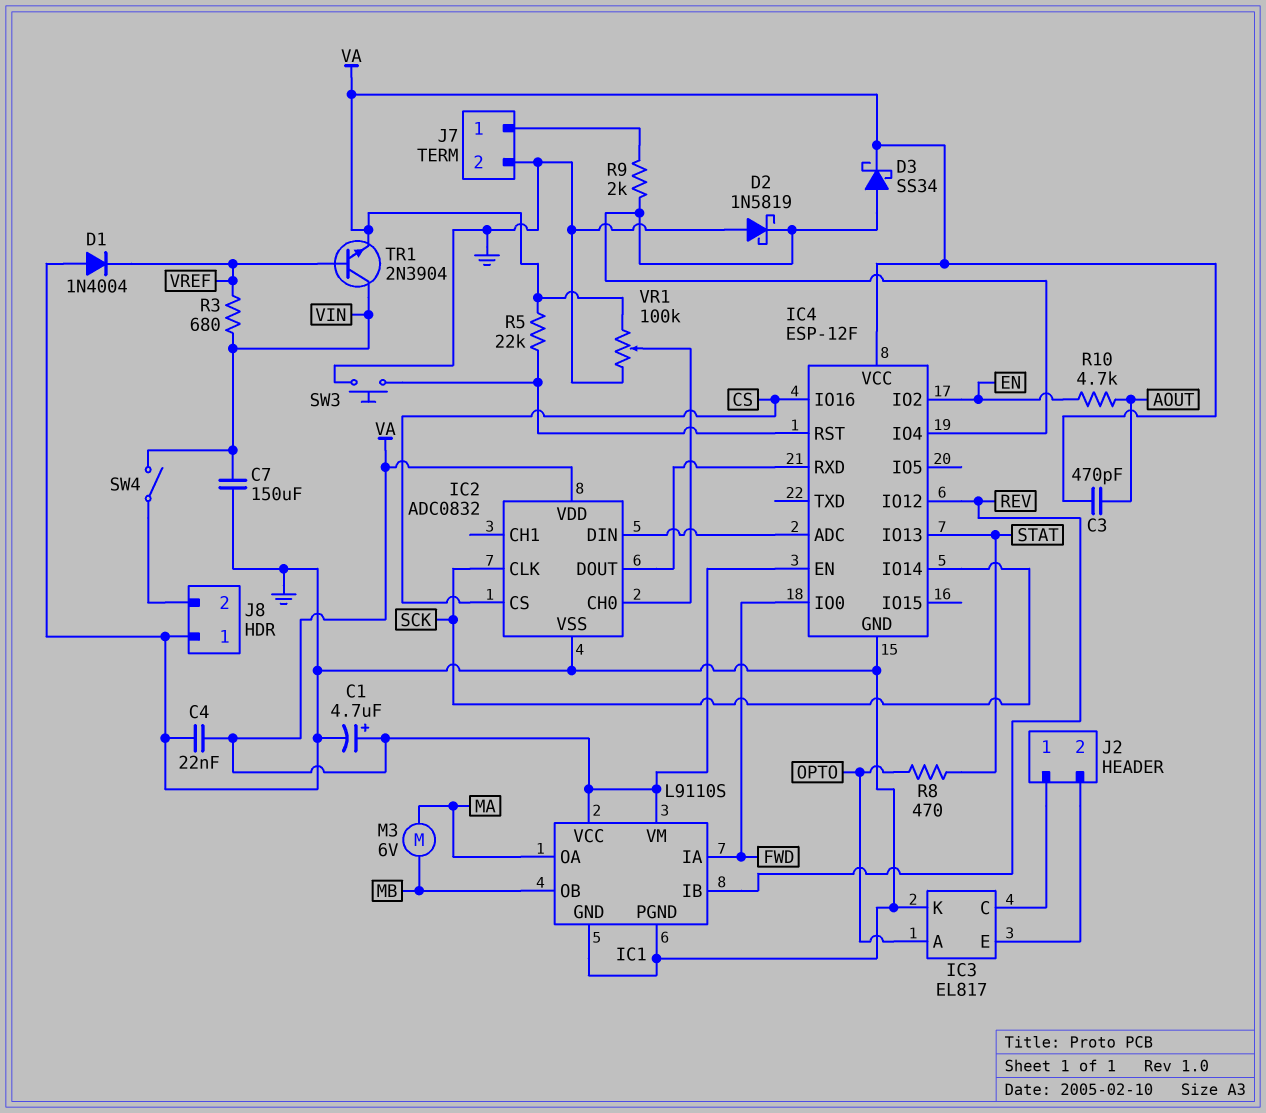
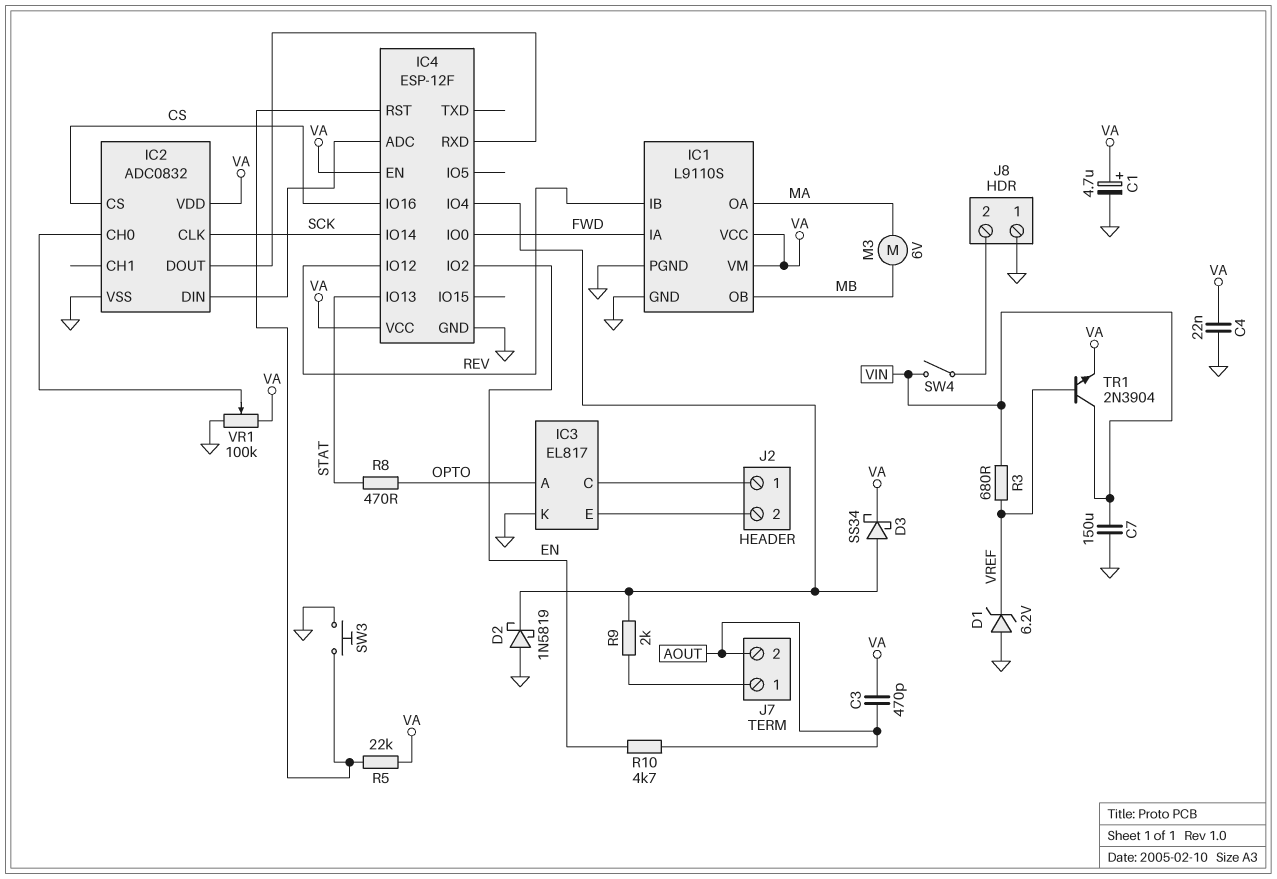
D1: diode 1N4004 (A GND, K VREF) -> zener 6.2V (A GND, K VREF)
J7 pin 2: GND -> AOUT

